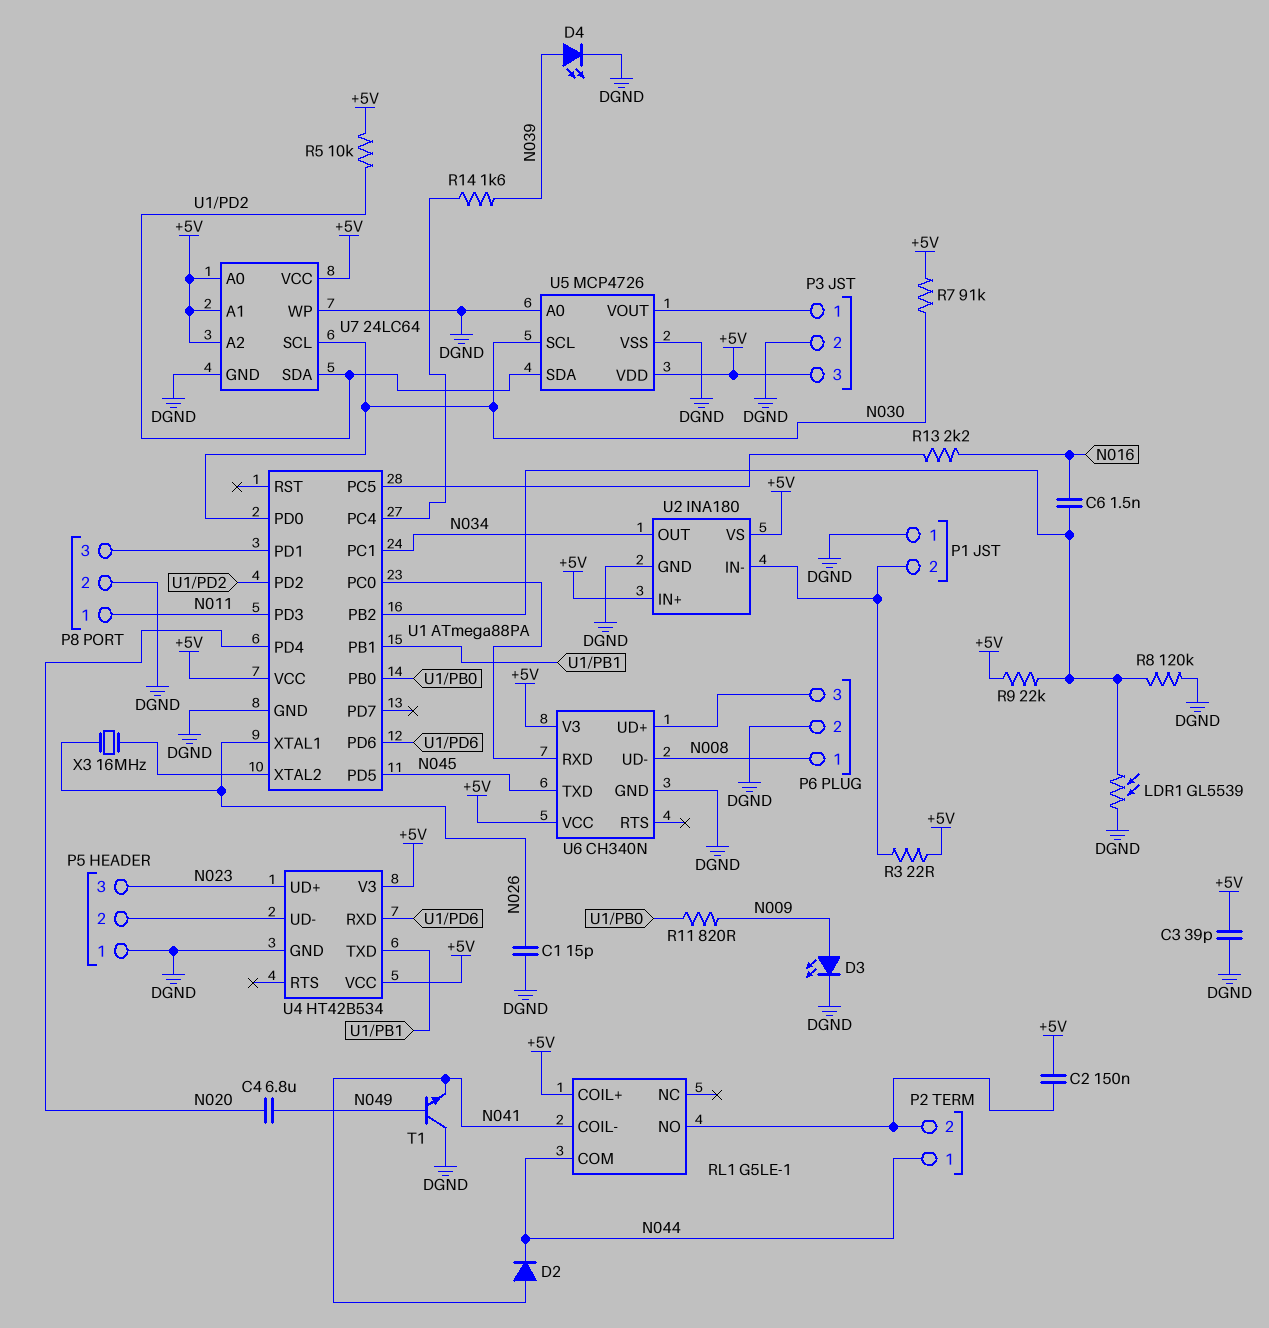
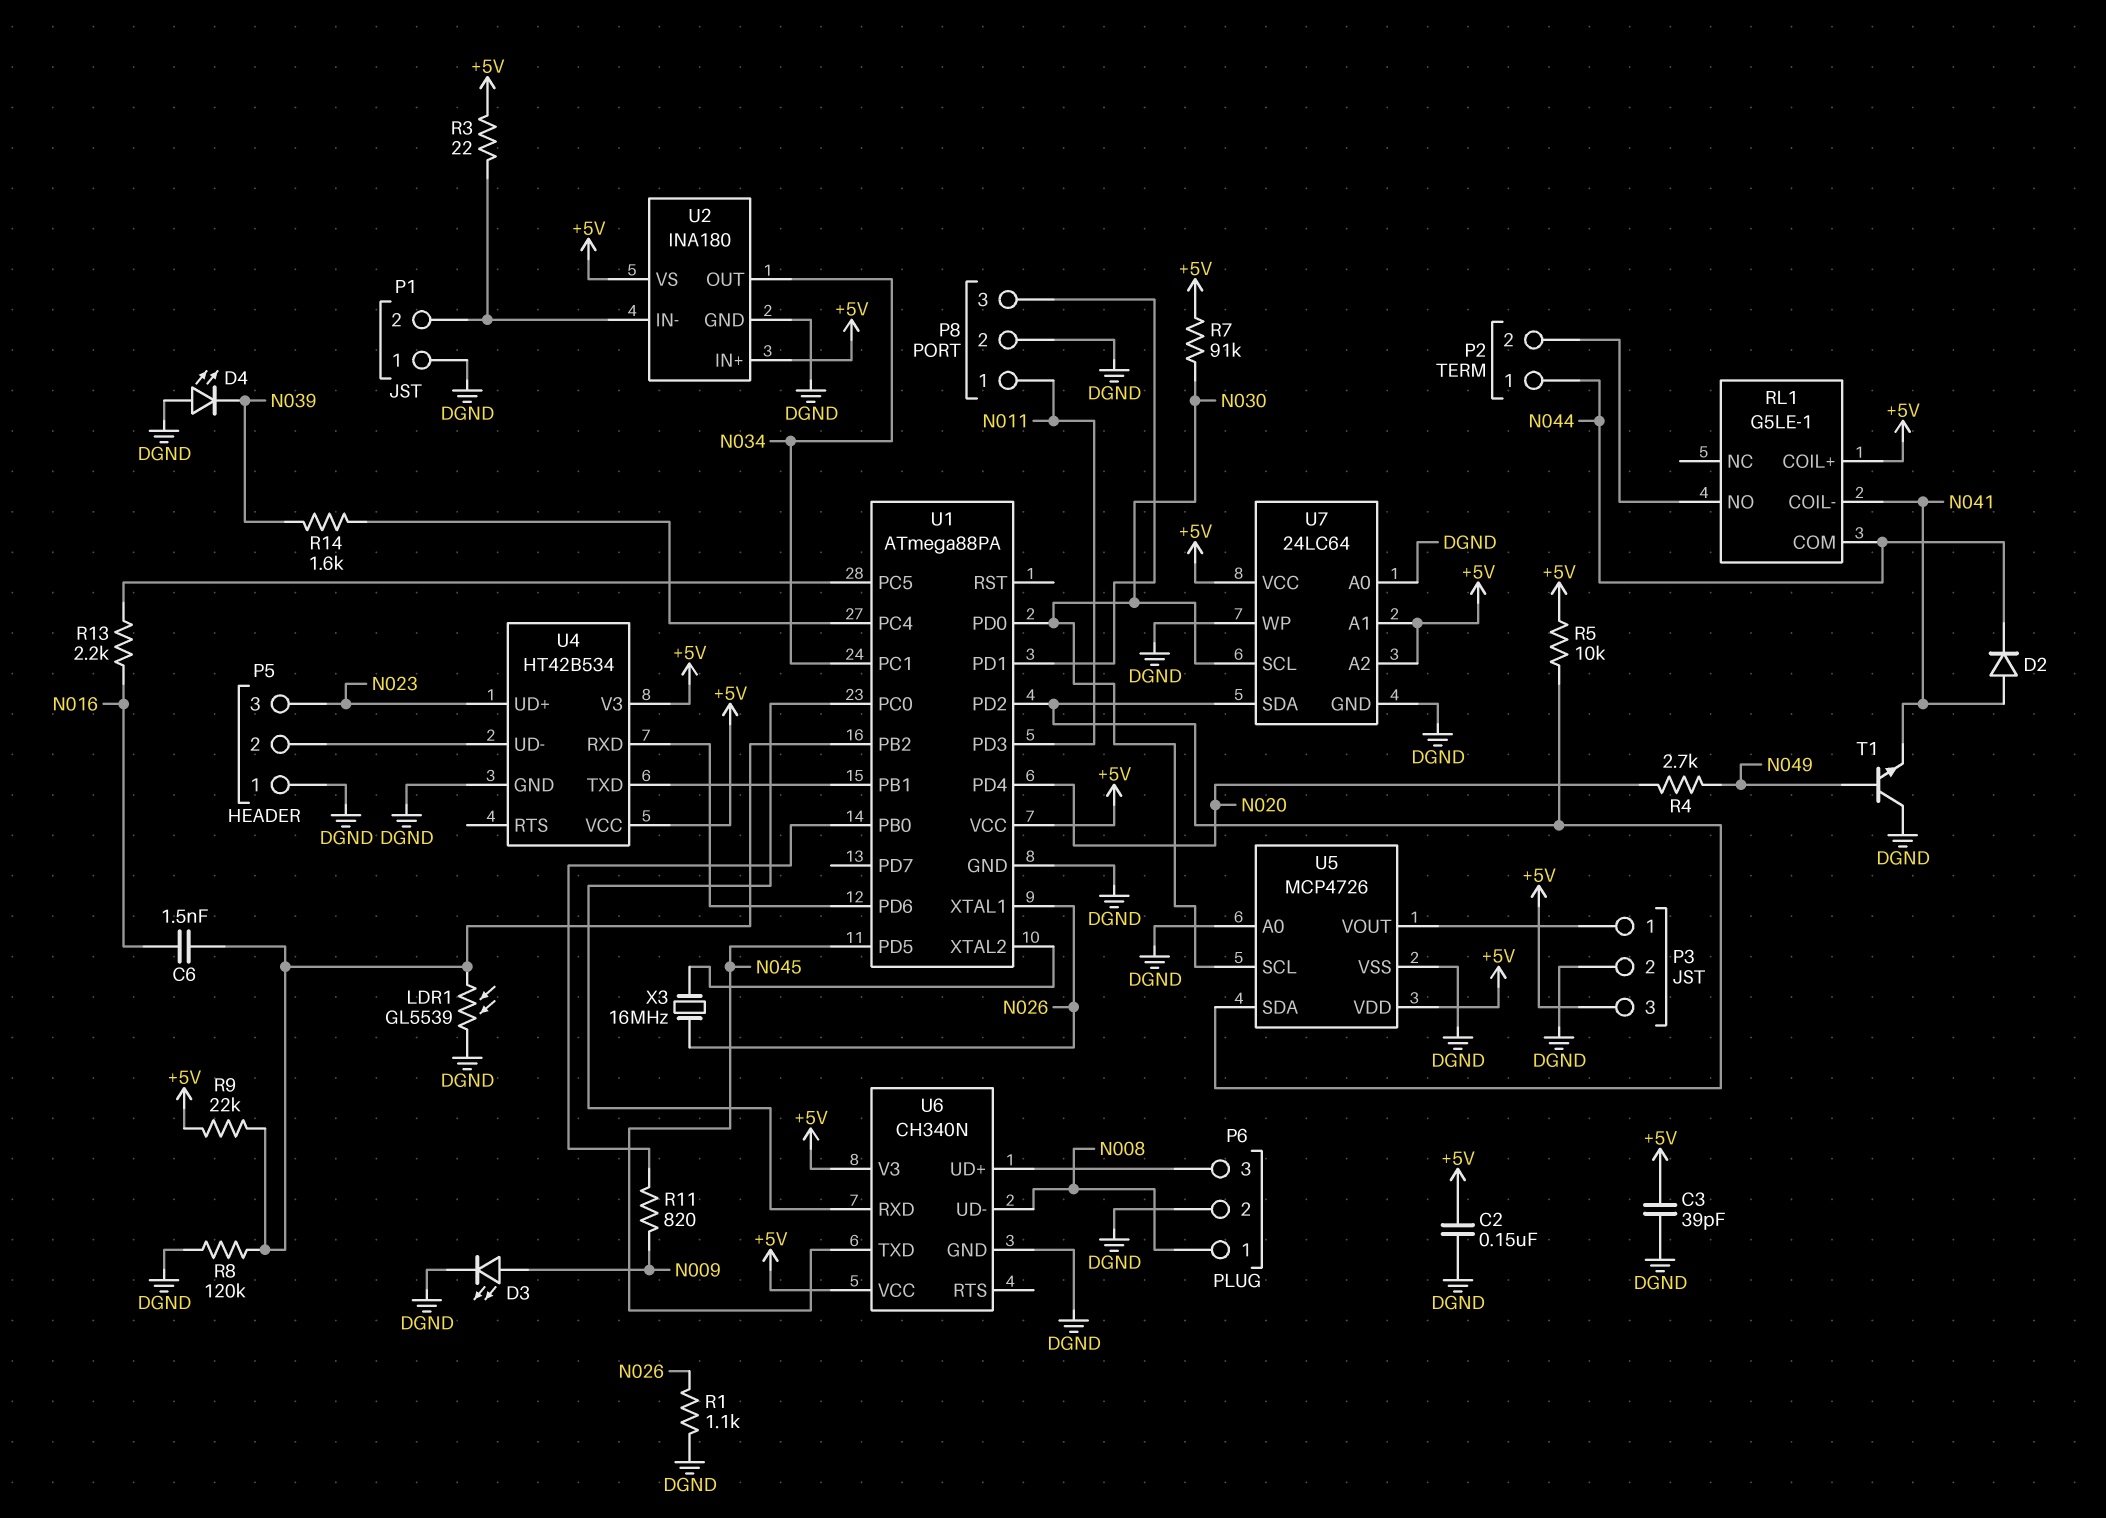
C1: 15pF (DGND, N026) -> none
C2: 150nF (+5V, P2/2) -> 150nF (+5V, DGND)
C4: 6.8uF (N020, N049) -> none
D4: LED (A N039, K DGND) -> LED (A DGND, K N039)
R1: none -> 1.1k (DGND, N026)
R4: none -> 2.7k (N020, N049)
U7 pin A0: +5V -> DGND

